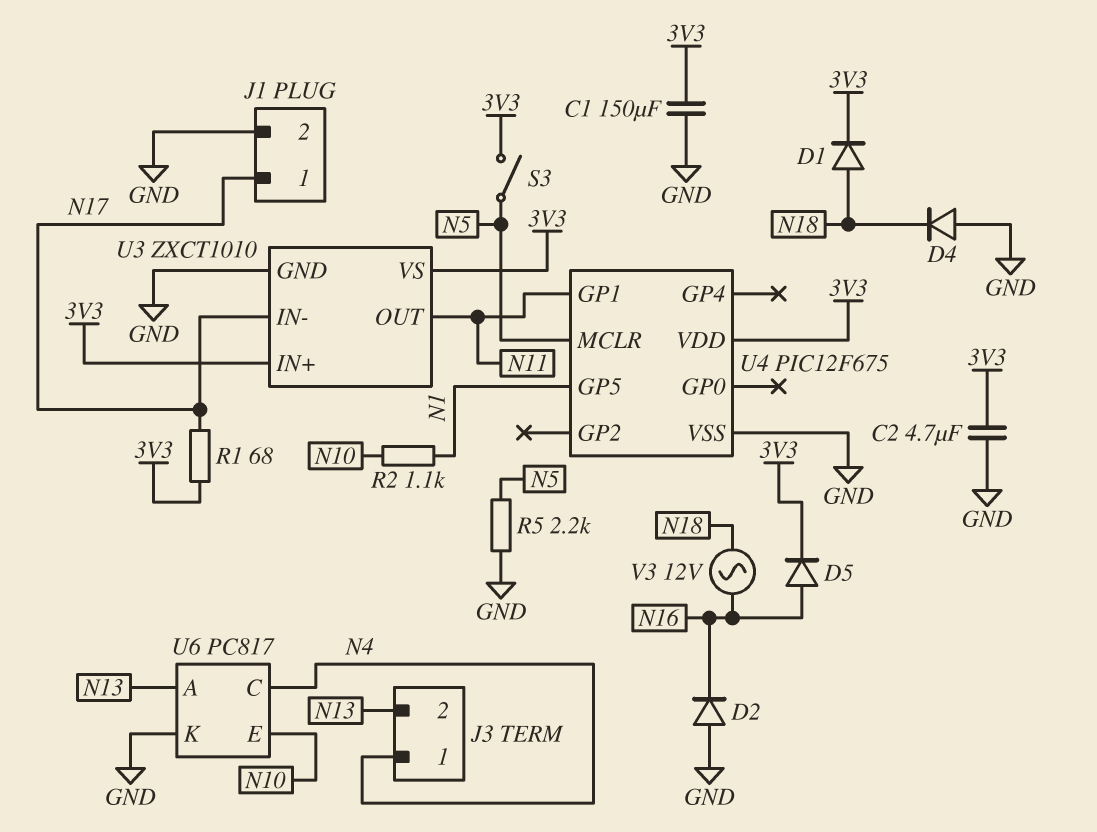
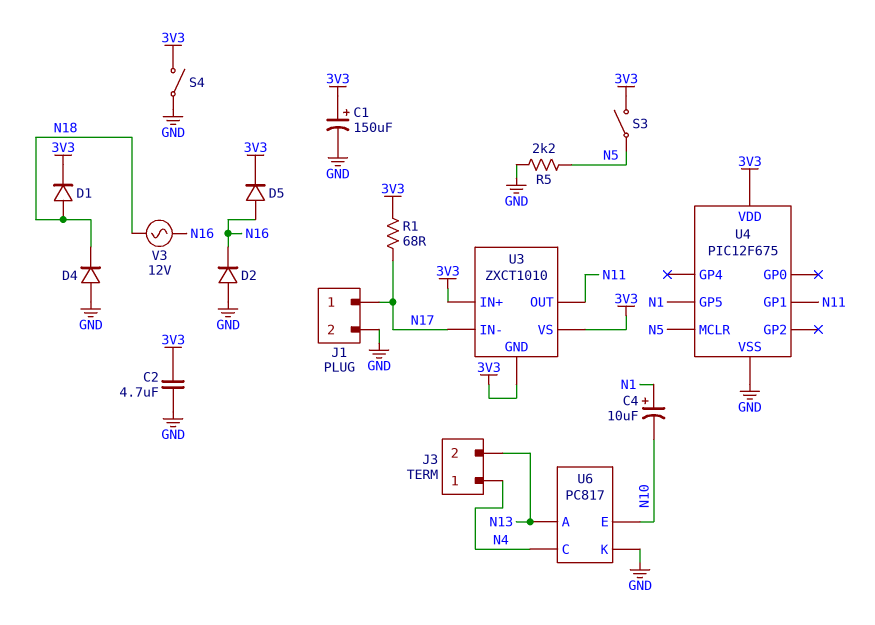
C1: 150uF (3V3, GND) -> 150uF (plus 3V3, minus GND)
C4: none -> 10uF (plus N1, minus N10)
R2: 1.1k (N1, N10) -> none
S4: none -> switch (3V3, GND)
U3 pin GND: GND -> 3V3

